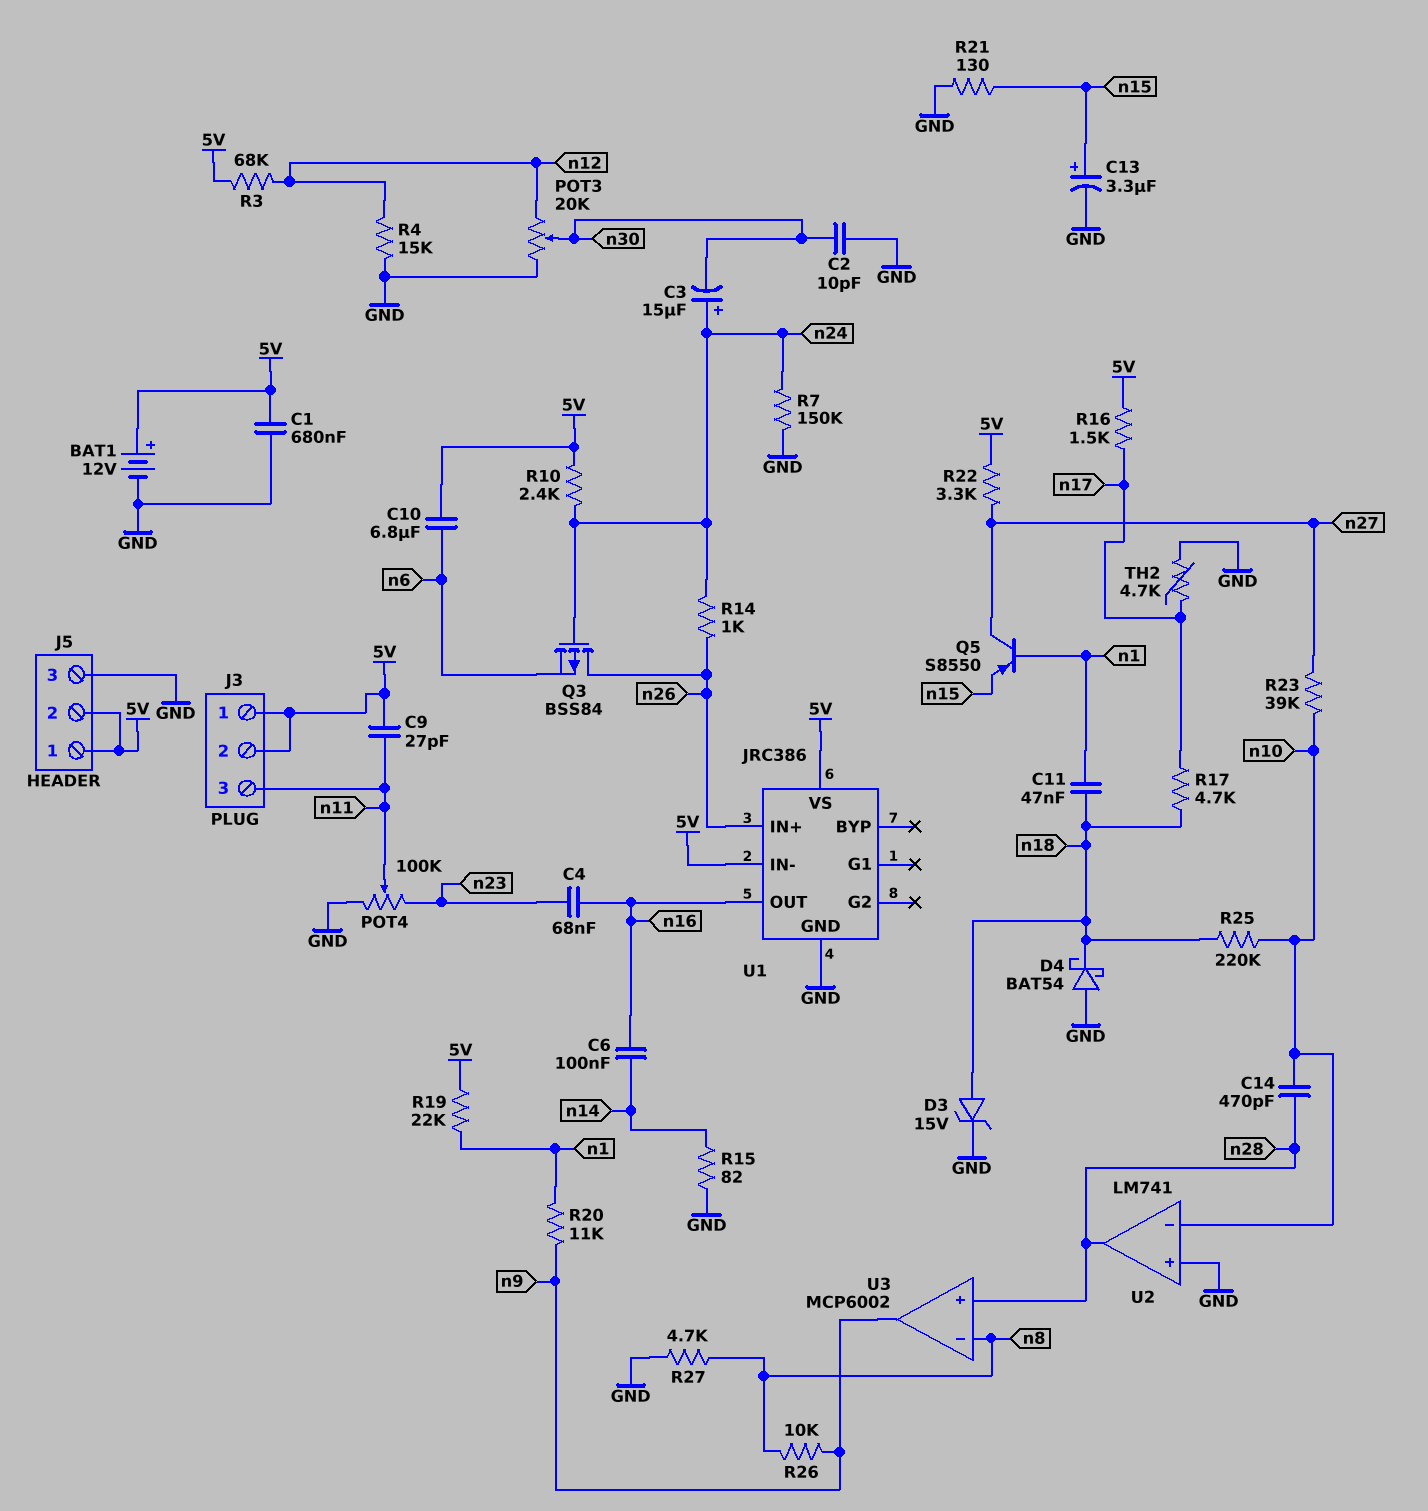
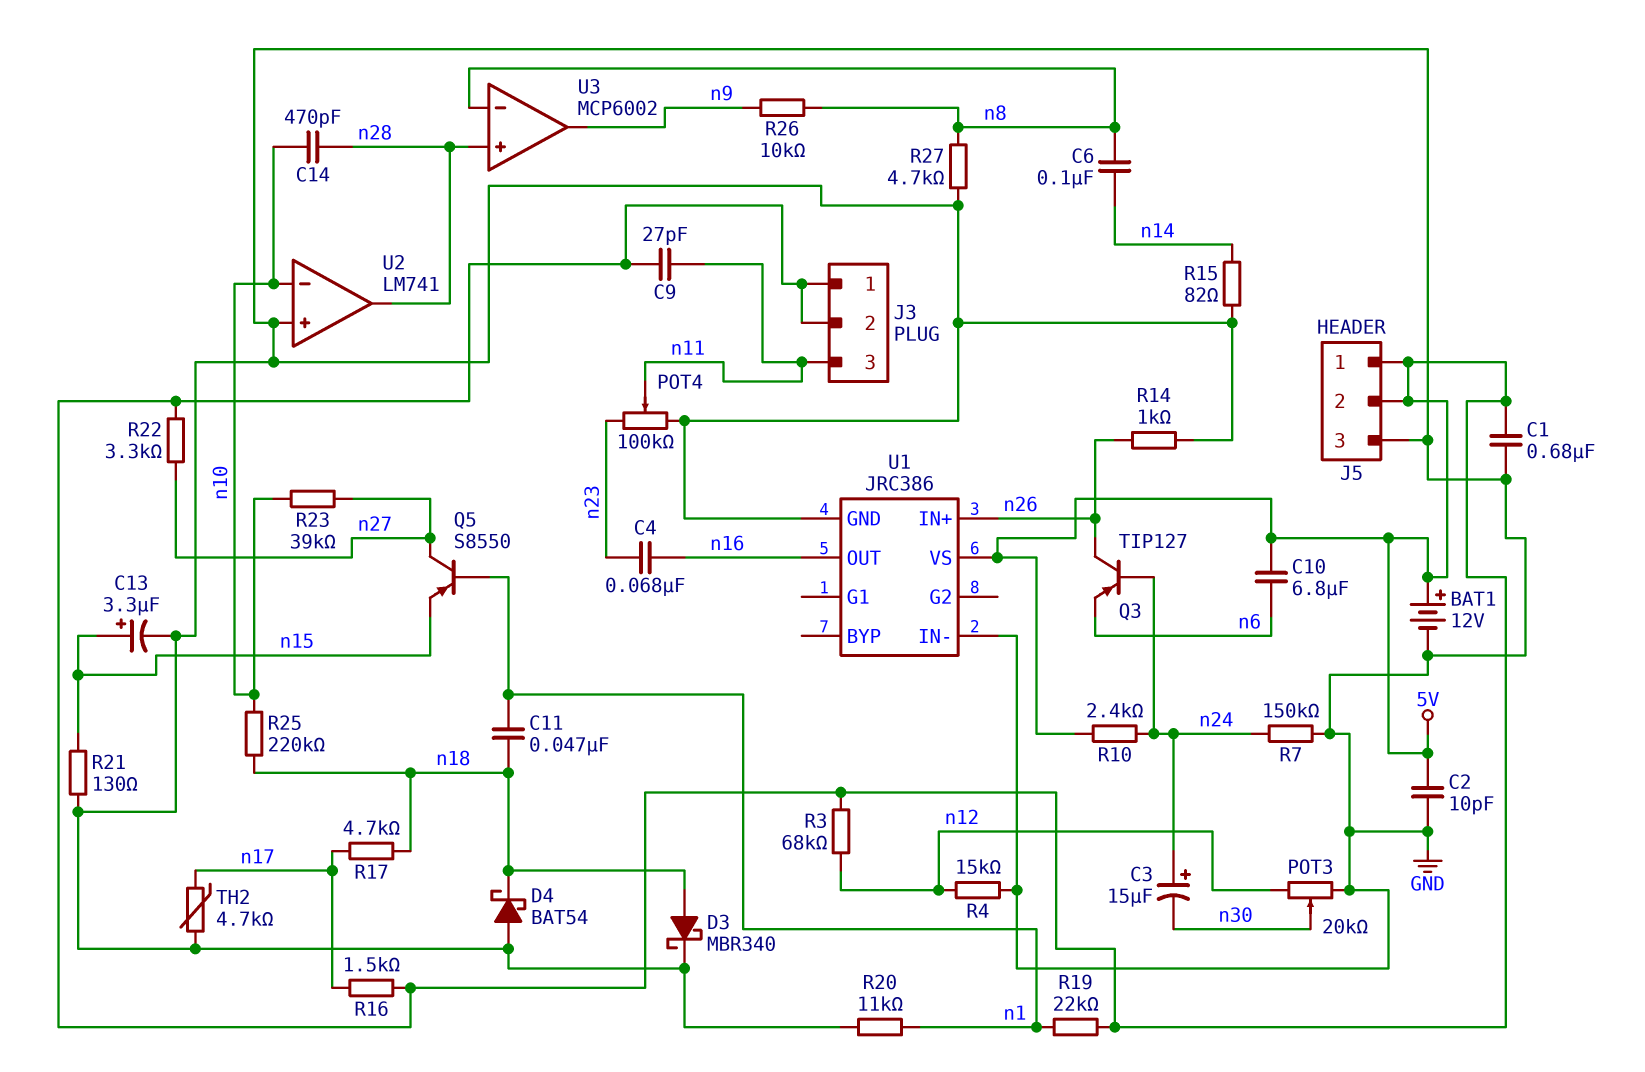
C2: 10pF (GND, n30) -> 10pF (5V, GND)
C6: 100nF (n14, n16) -> 100nF (n8, n14)
D3: zener 15V (A n18, K GND) -> schottky MBR340 (A n18, K GND)
Q3: PMOS BSS84 (G n24, D n26, S n6) -> PNP TIP127 (B n24, C n26, E n6)
R14: 1k (n24, n26) -> 1k (GND, n26)
R20: 11k (n1, n9) -> 11k (GND, n1)
U1 pin IN-: 5V -> GND

